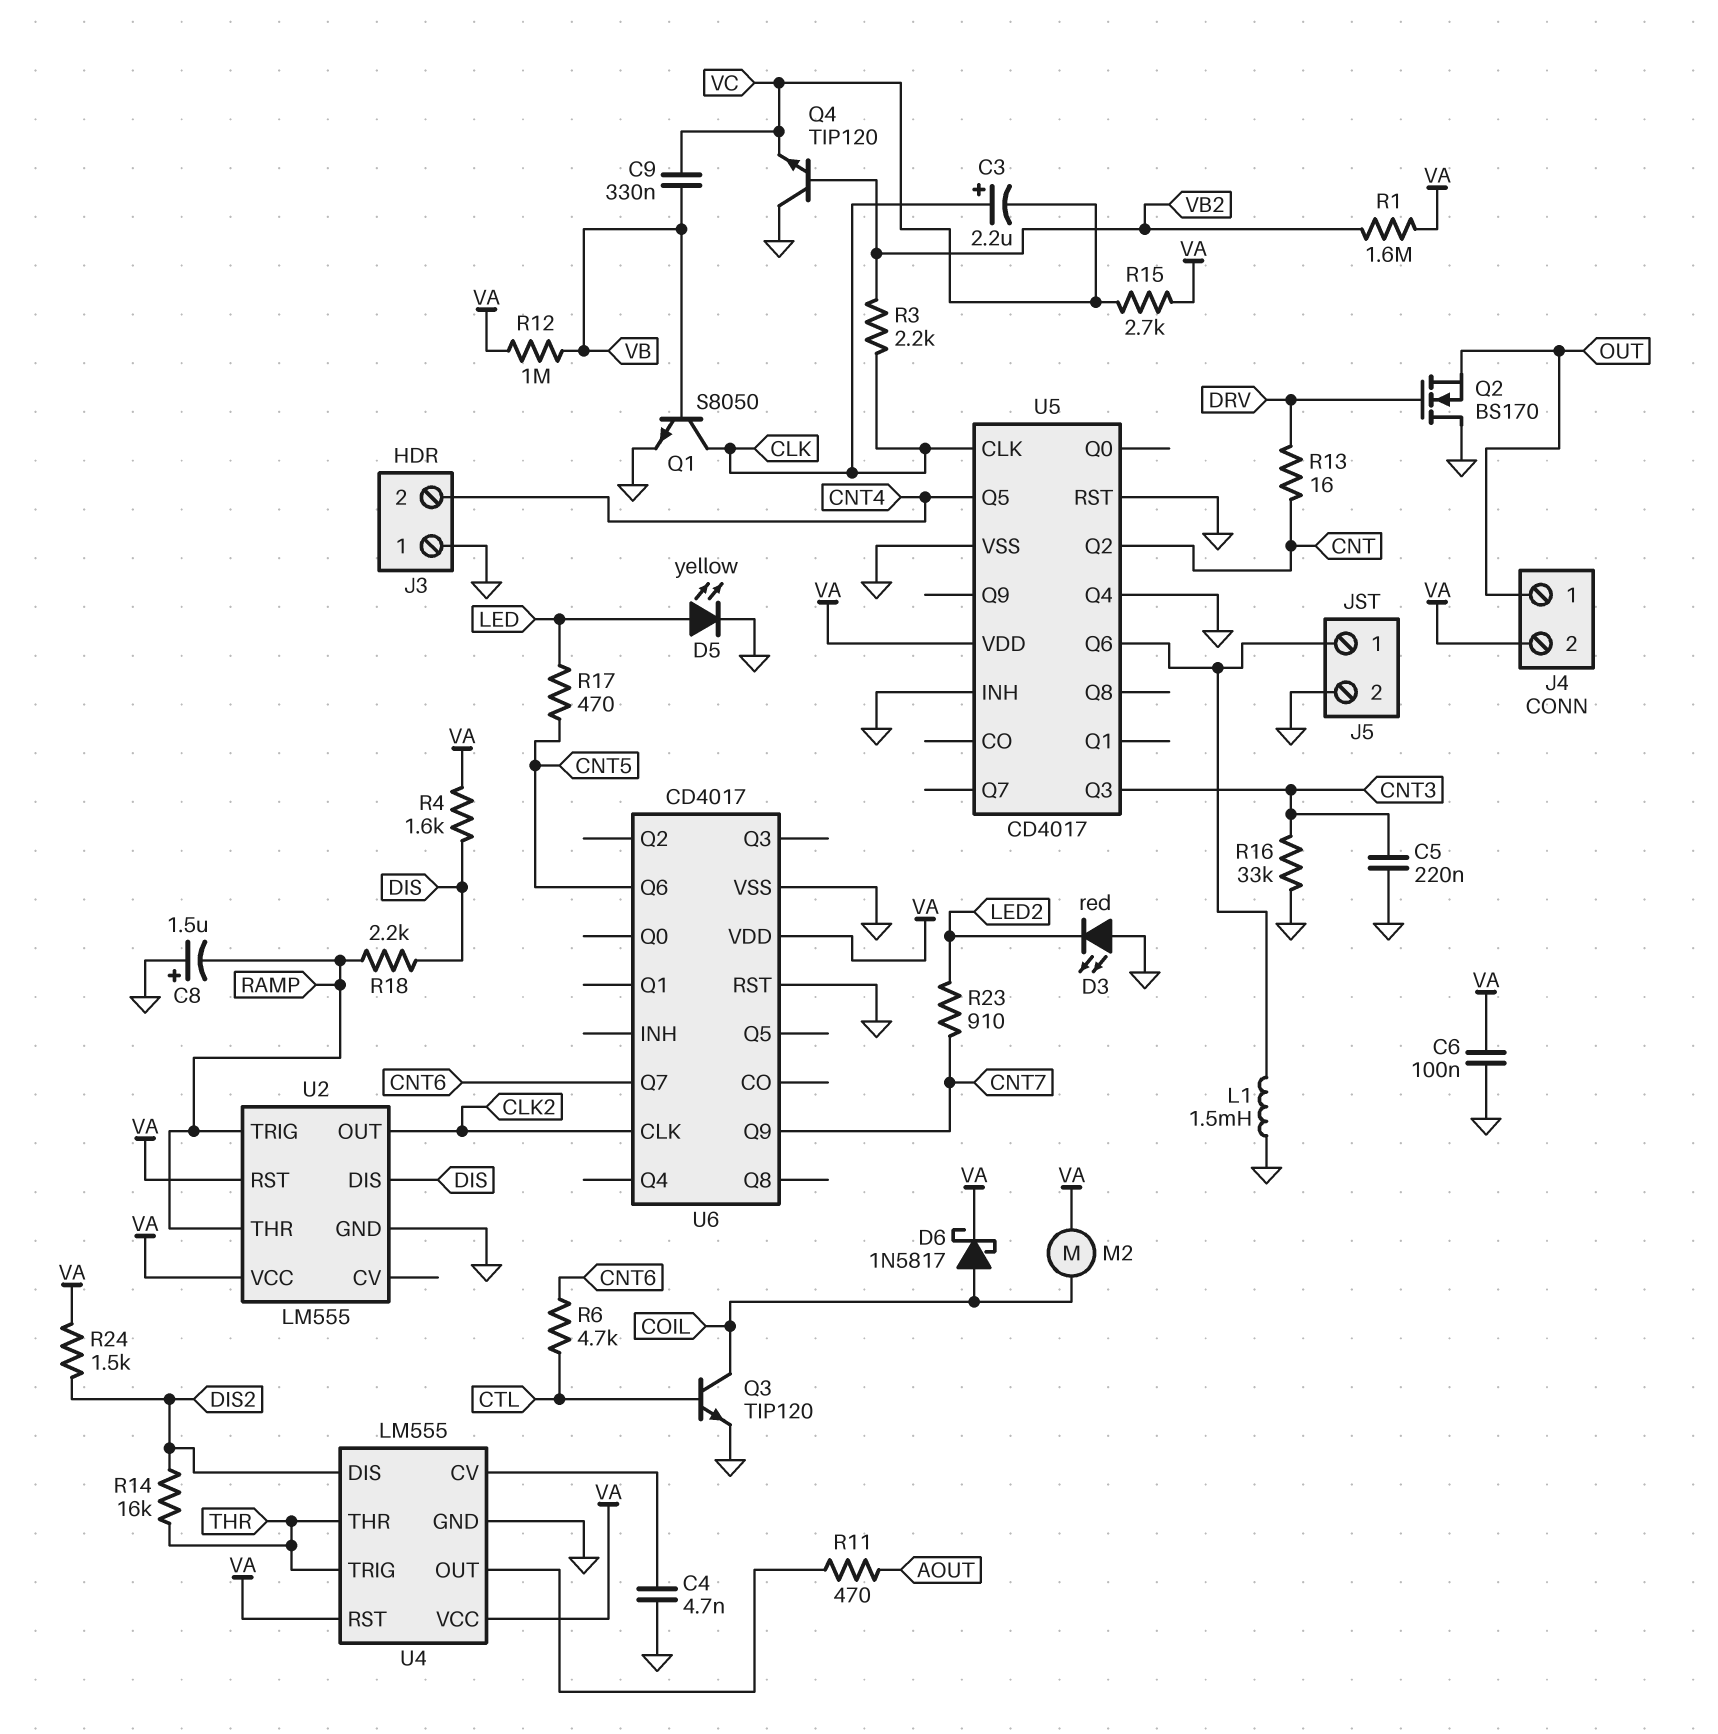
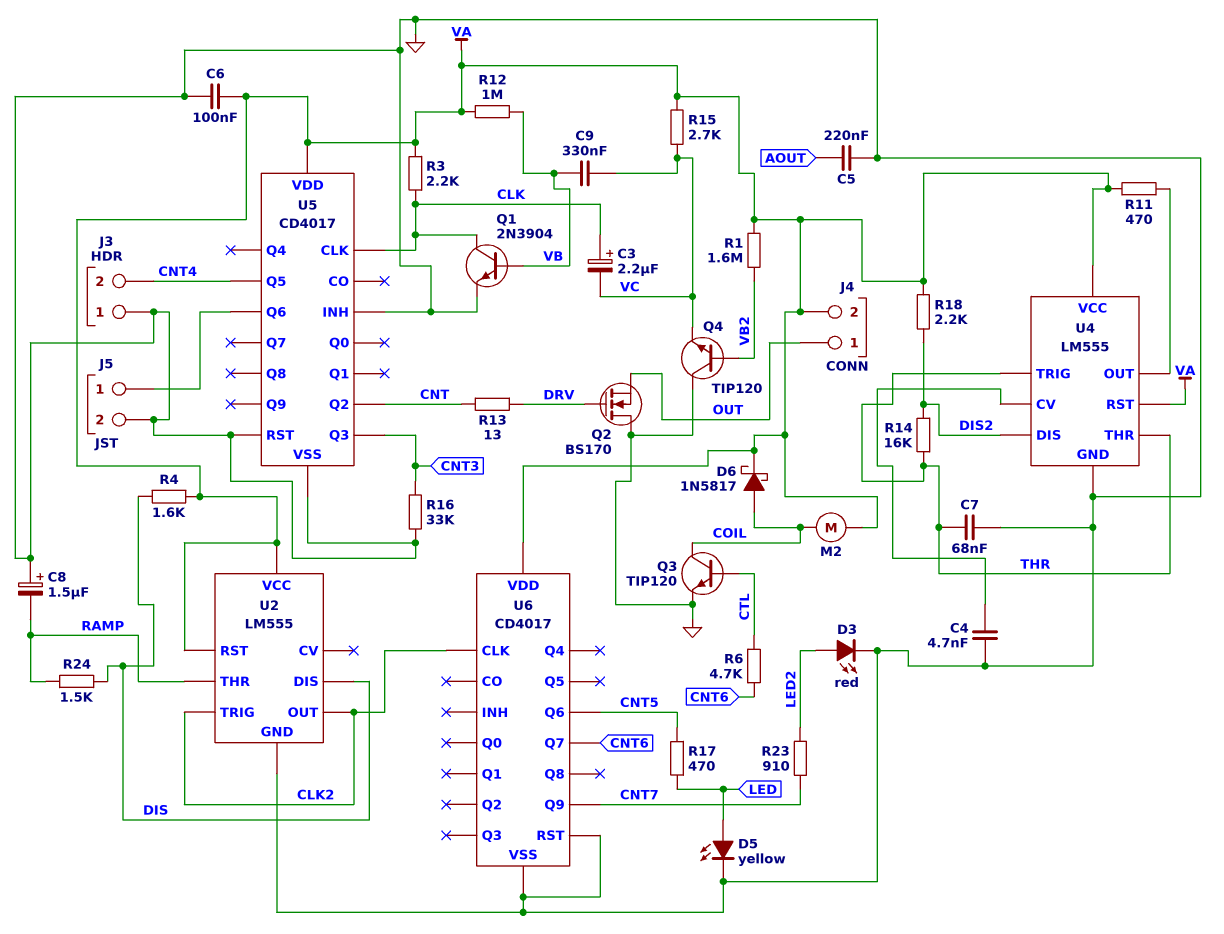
C5: 220nF (CNT3, GND) -> 220nF (AOUT, GND)
C7: none -> 68nF (GND, THR)
D3: LED red (A GND, K LED2) -> LED red (A LED2, K GND)
L1: 1.5mH (GND, J5/1) -> none
Q1: NPN S8050 (B VB, C CLK, E GND) -> NPN 2N3904 (B VB, C CLK, E GND)
R3: 2.2k (CLK, VB2) -> 2.2k (CLK, VA)
R11: 470 (AOUT, U4/OUT) -> 470 (U4/OUT, VA)
R13: 16 (CNT, DRV) -> 13 (CNT, DRV)
R18: 2.2k (DIS, RAMP) -> 2.2k (DIS2, VA)
R24: 1.5k (DIS2, VA) -> 1.5k (DIS, RAMP)
U2 pin TRIG: RAMP -> CLK2
U5 pin Q4: GND -> none

